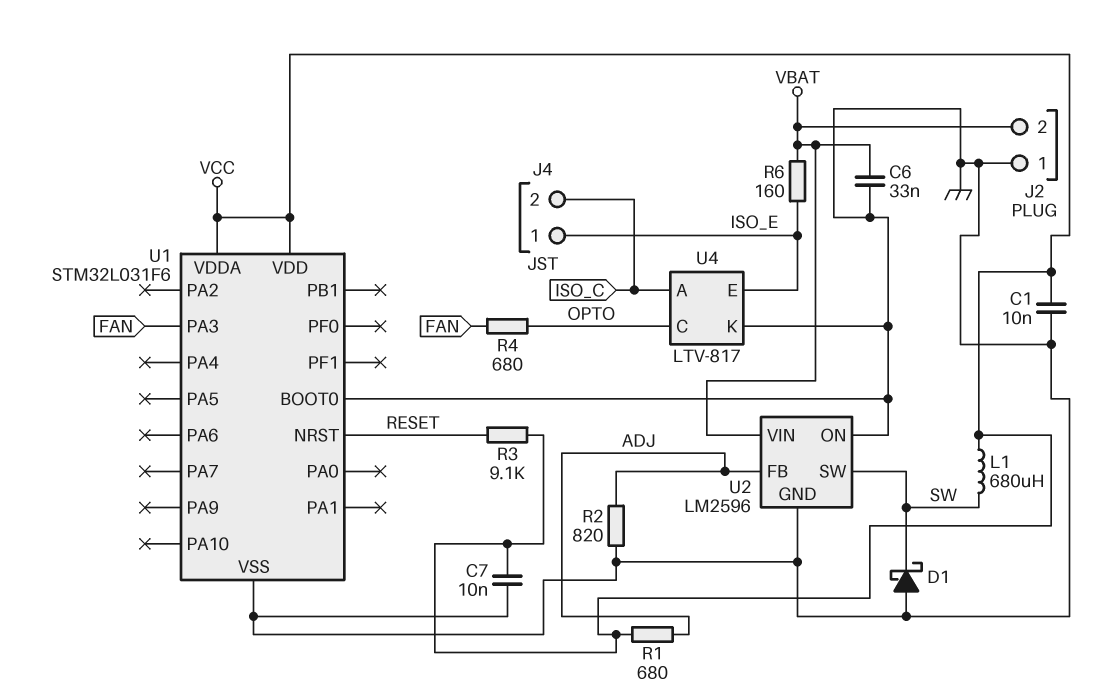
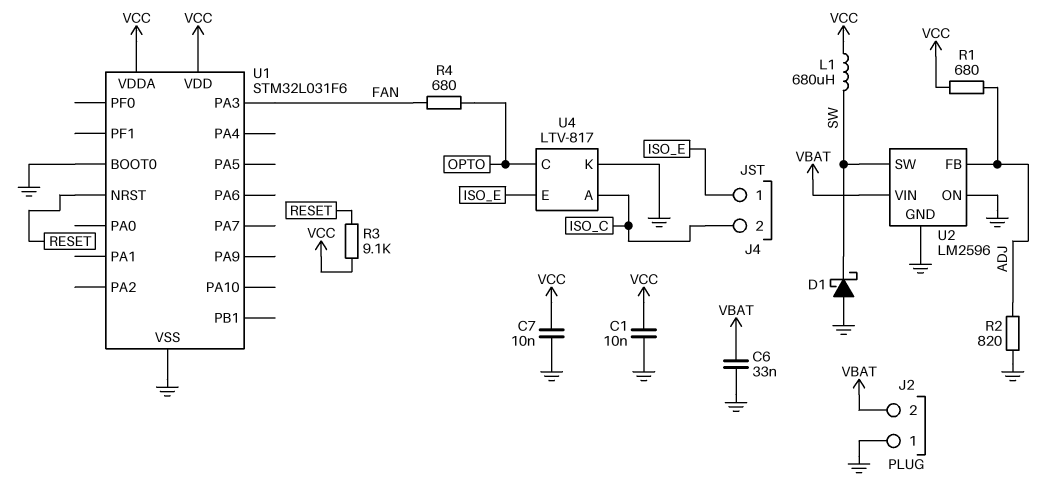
R6: 160 (ISO_E, VBAT) -> none

